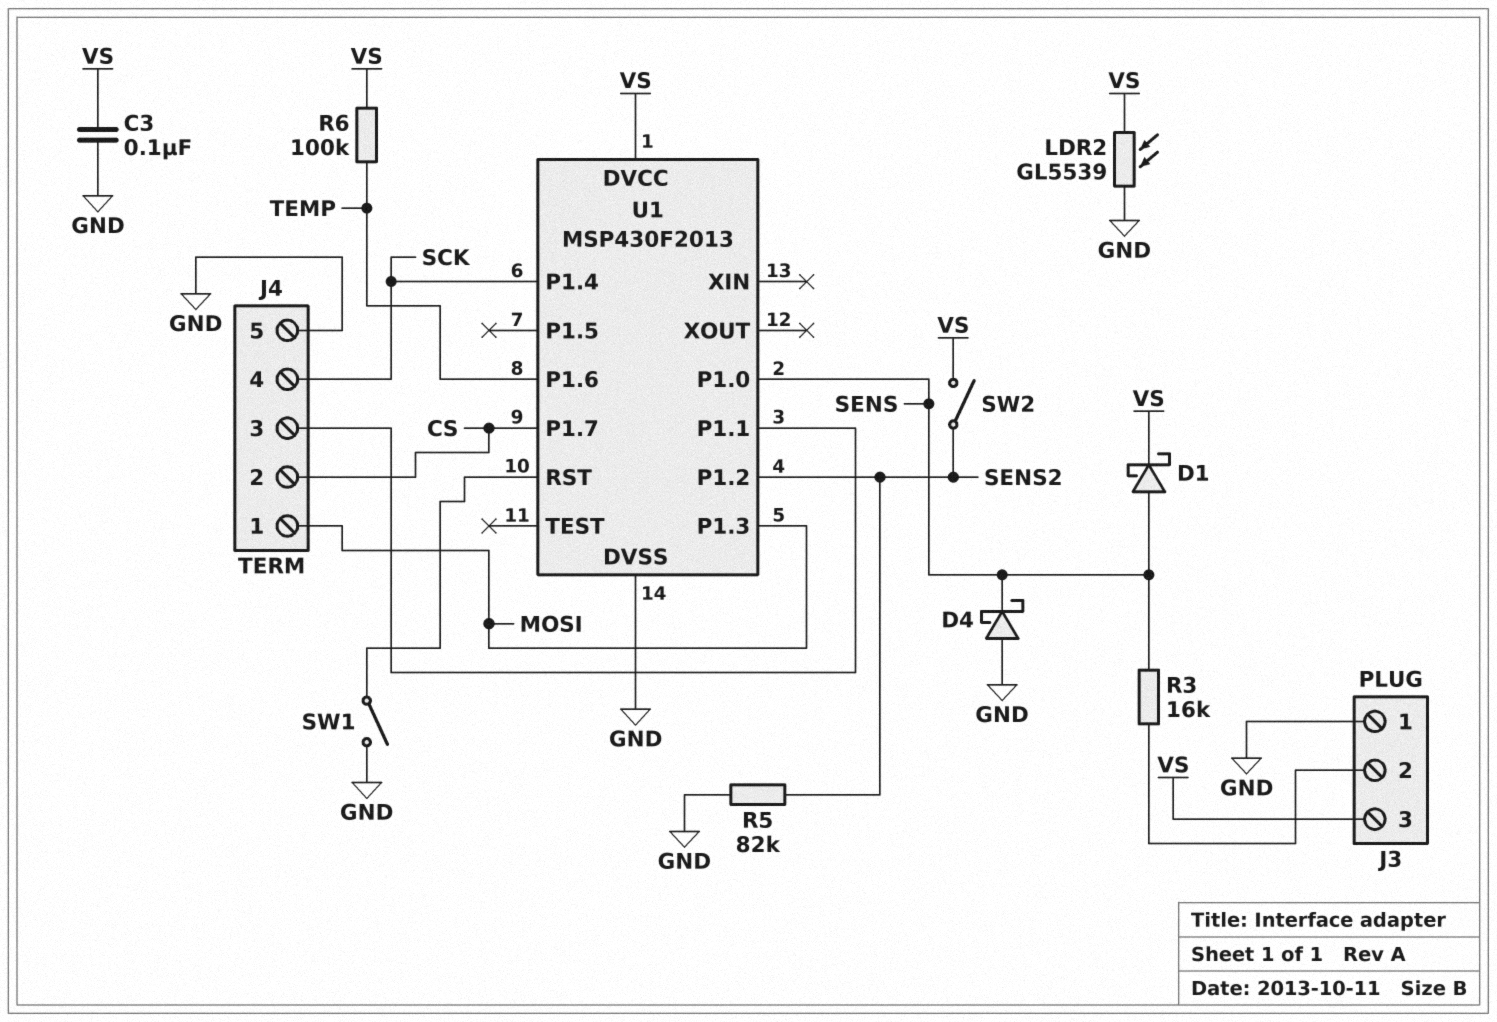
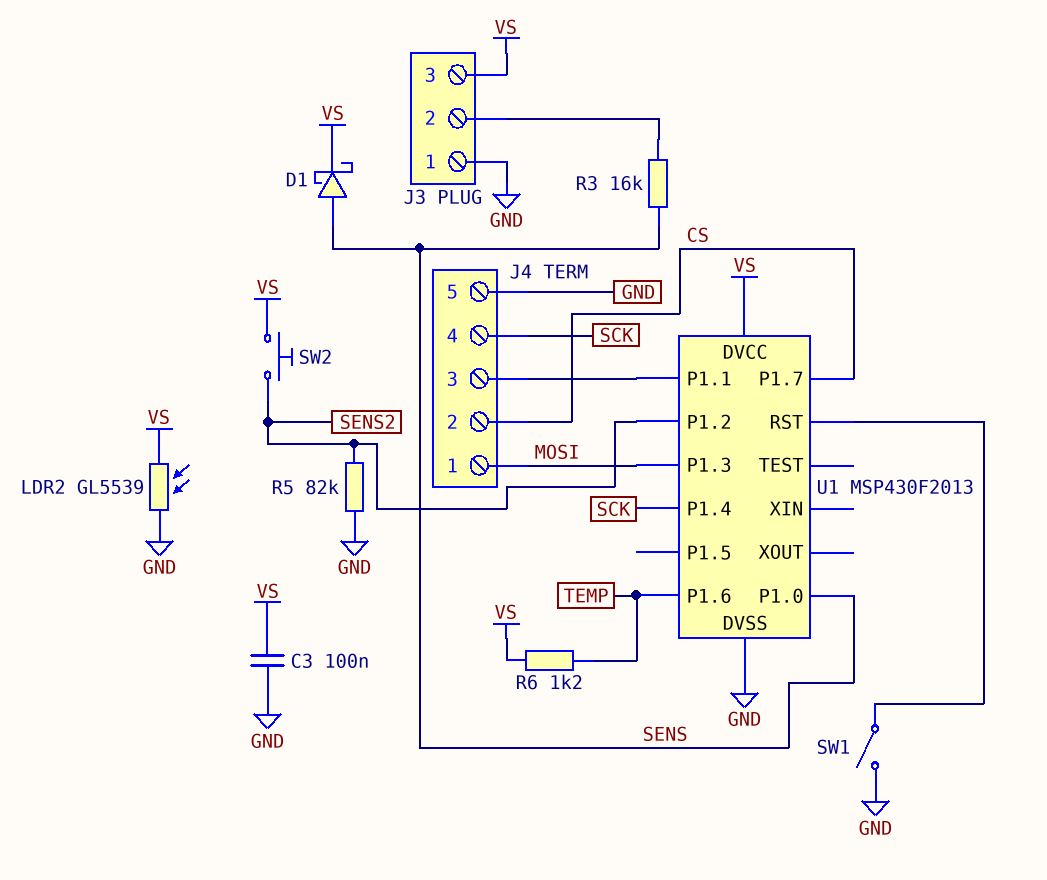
D4: schottky (A GND, K SENS) -> none
R6: 100k (TEMP, VS) -> 1.2k (TEMP, VS)
SW2: switch (SENS2, VS) -> button (SENS2, VS)

